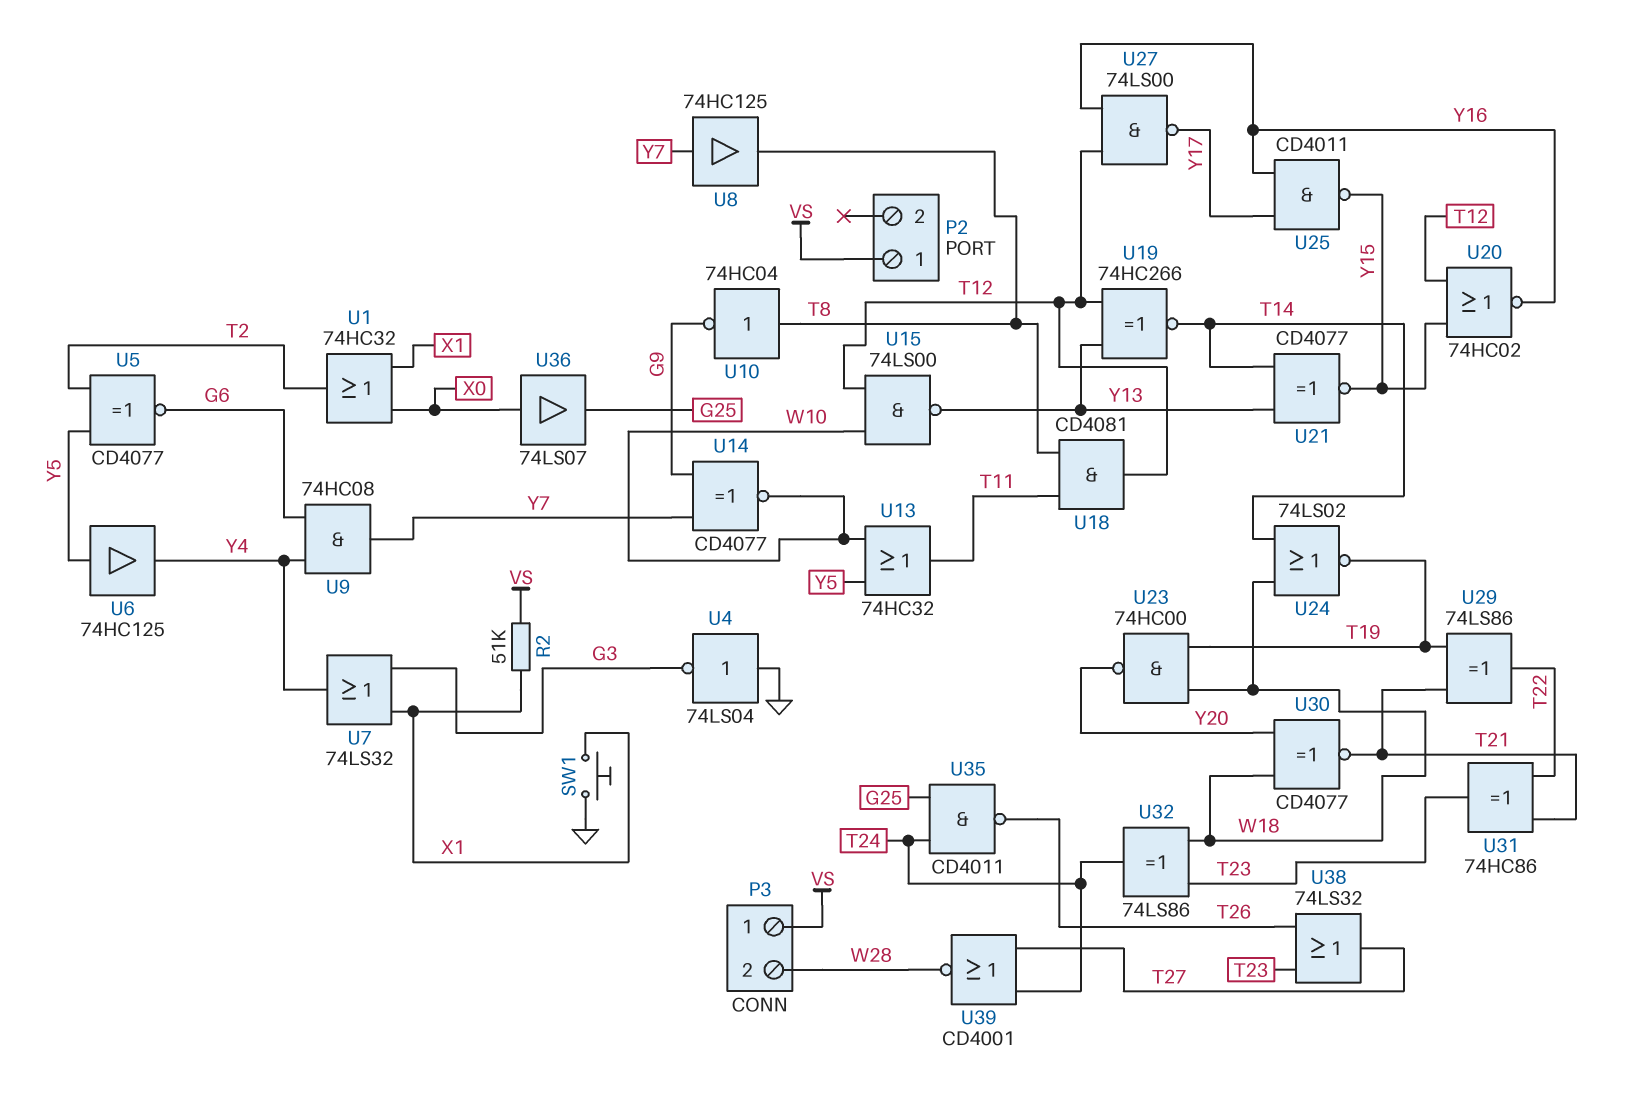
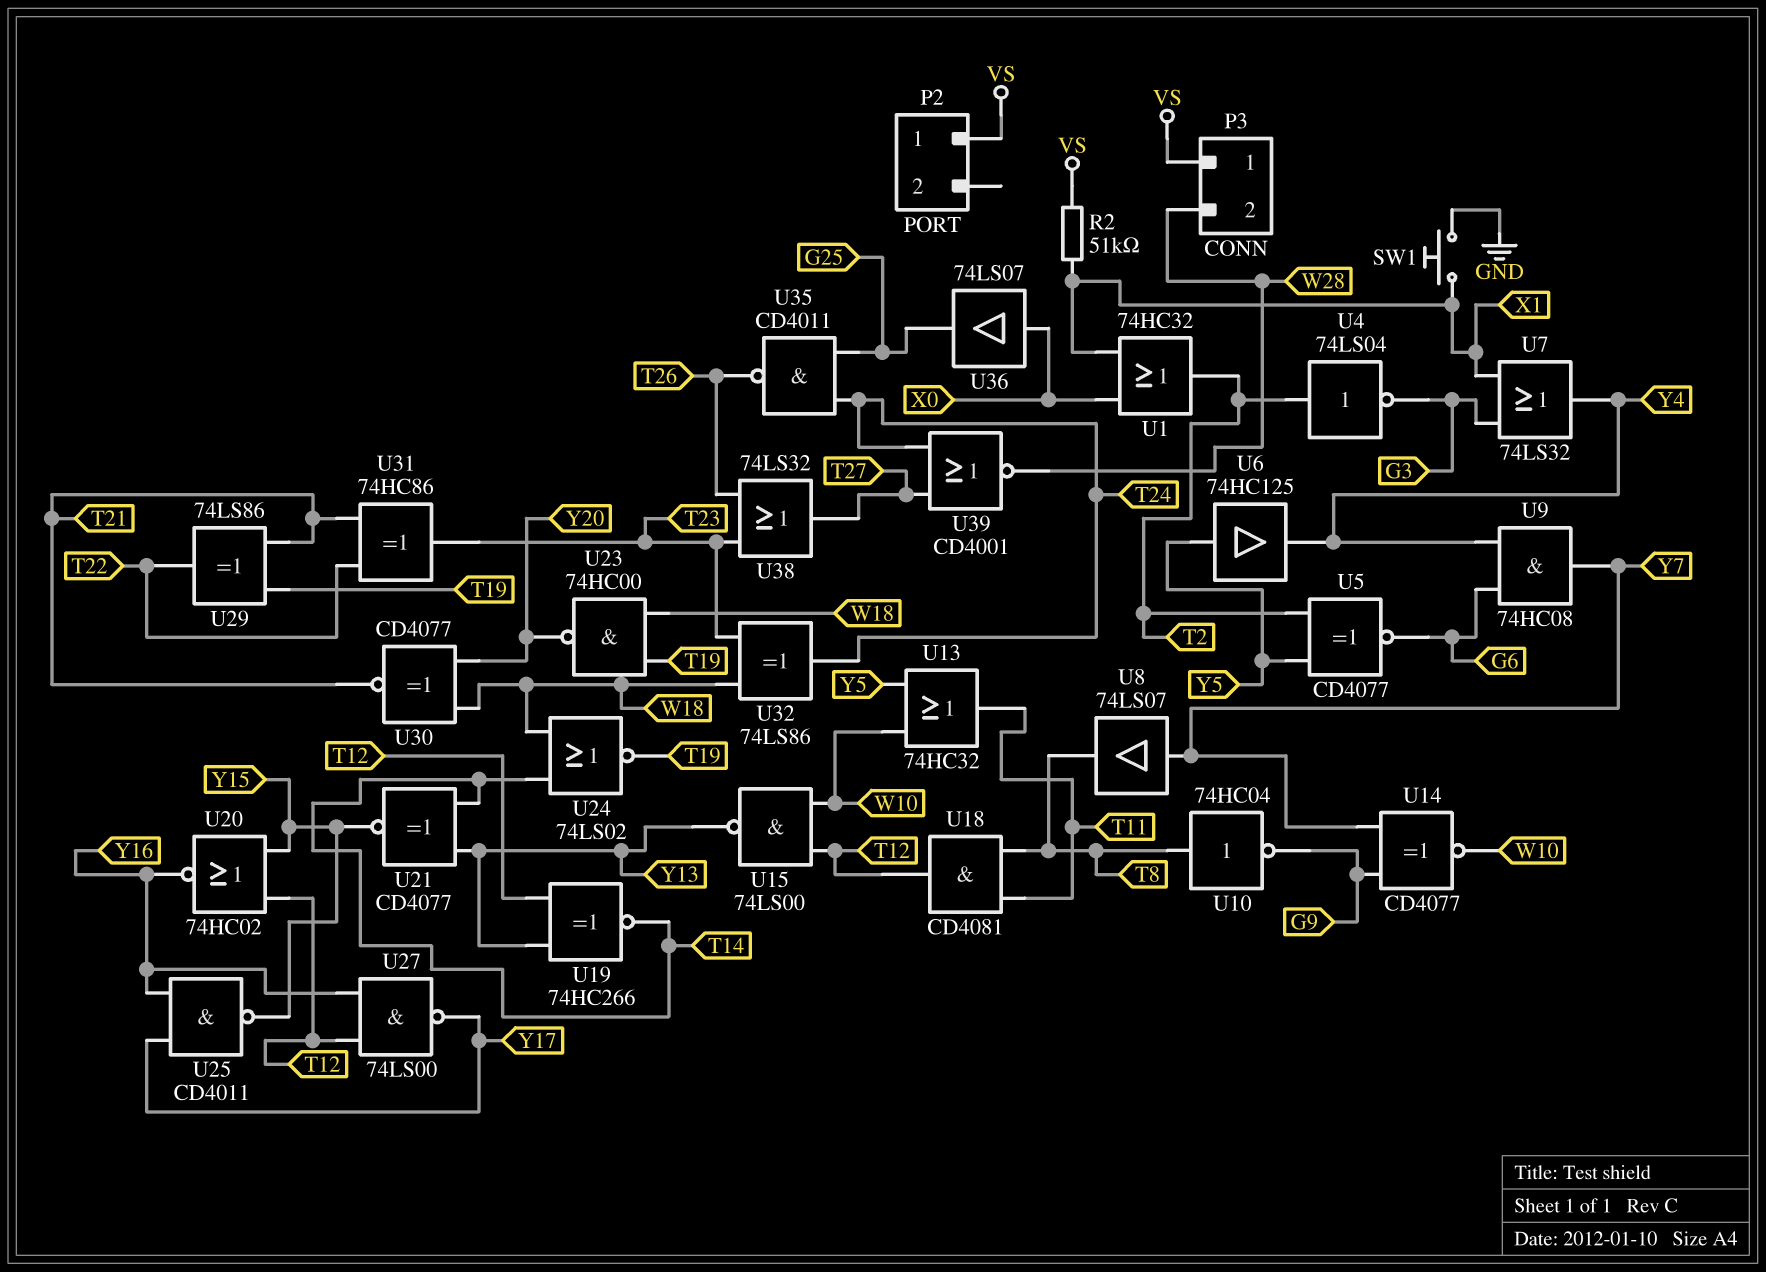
U4: NOT 74LS04 (in GND, out G3) -> NOT 74LS04 (in T2, out G3)
U8: buffer 74HC125 (in Y7, out T8) -> buffer 74LS07 (in Y7, out T8)

